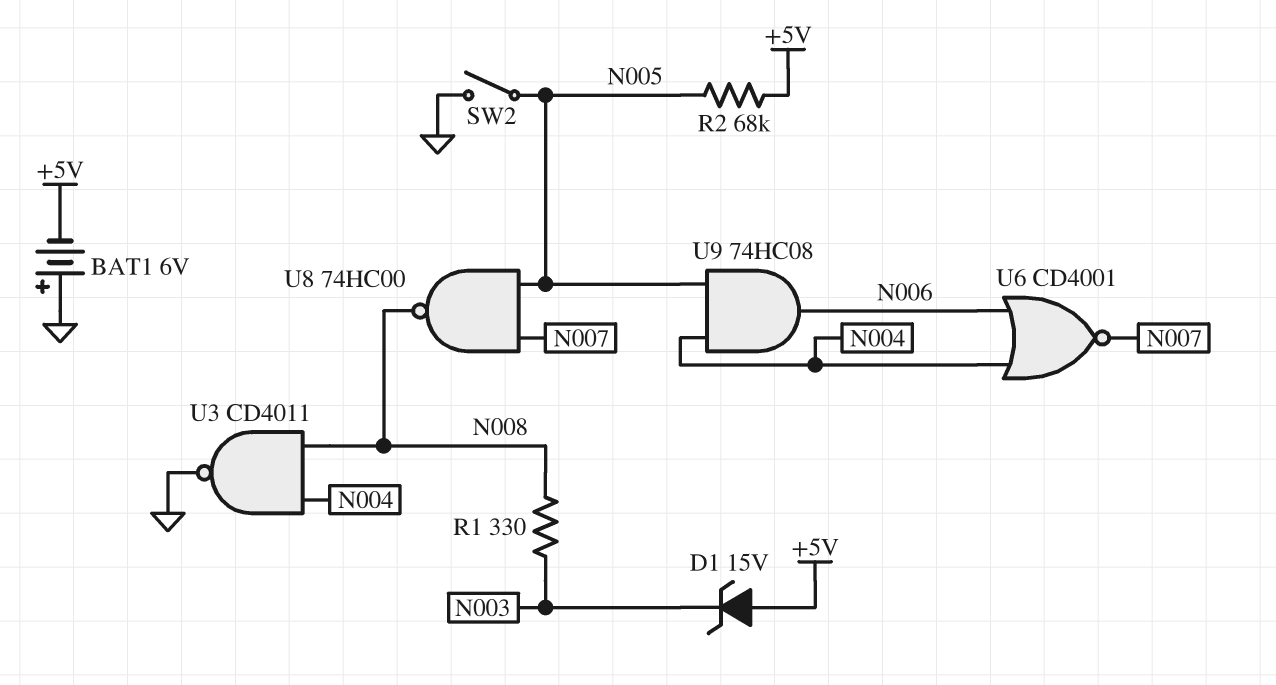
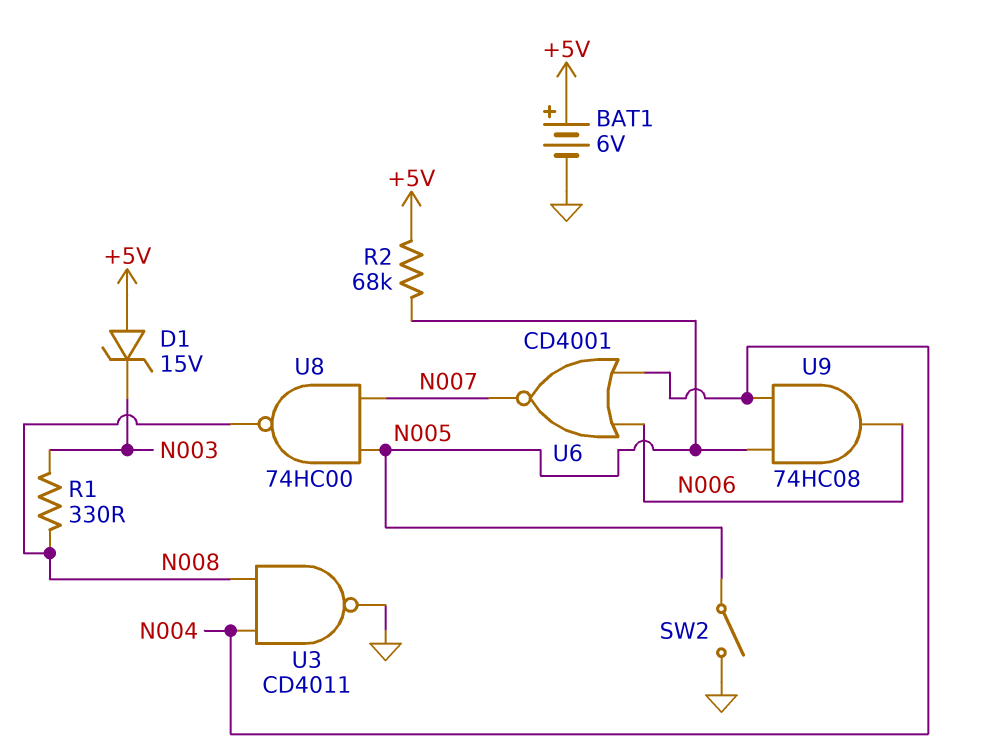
BAT1: 6V (plus GND, minus +5V) -> 6V (plus +5V, minus GND)

